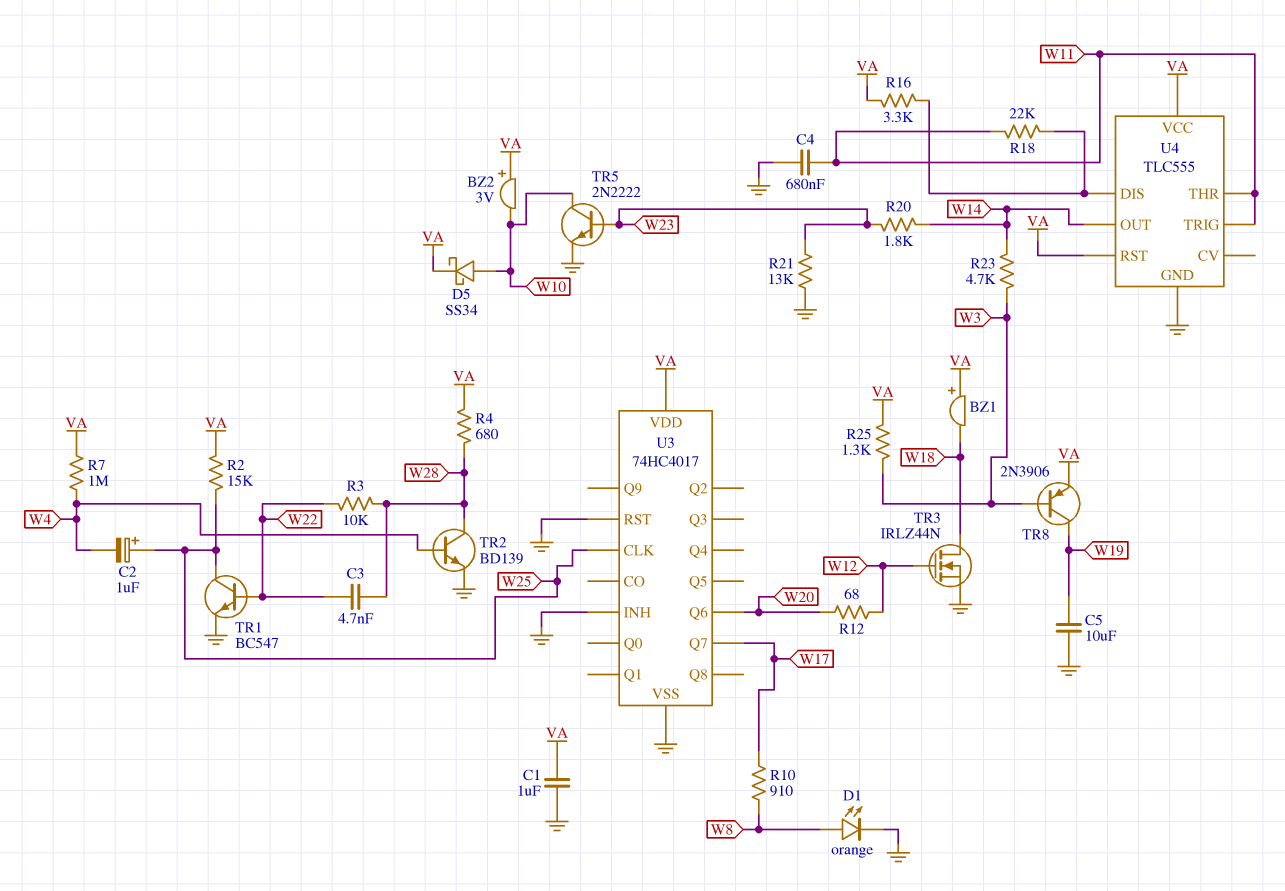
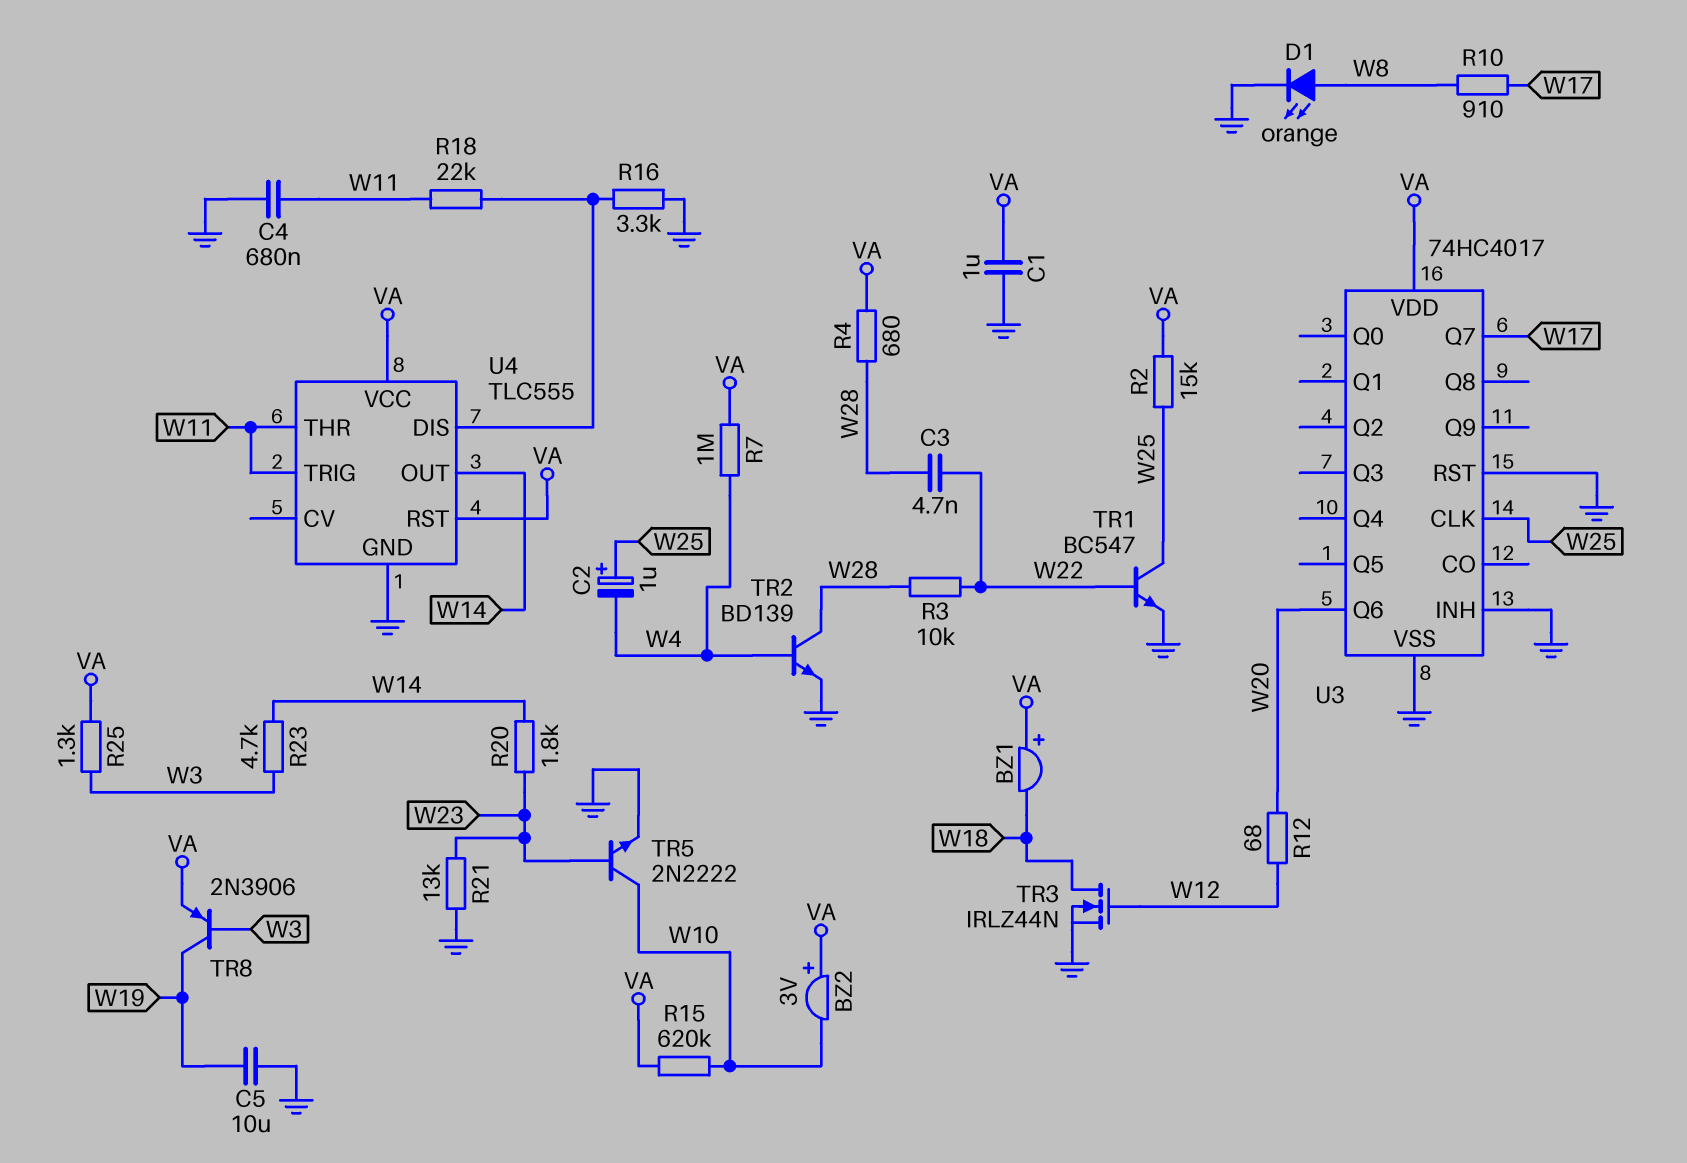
D5: schottky SS34 (A W10, K VA) -> none
R15: none -> 620k (VA, W10)
R16: 3.3k (U4/DIS, VA) -> 3.3k (GND, U4/DIS)

